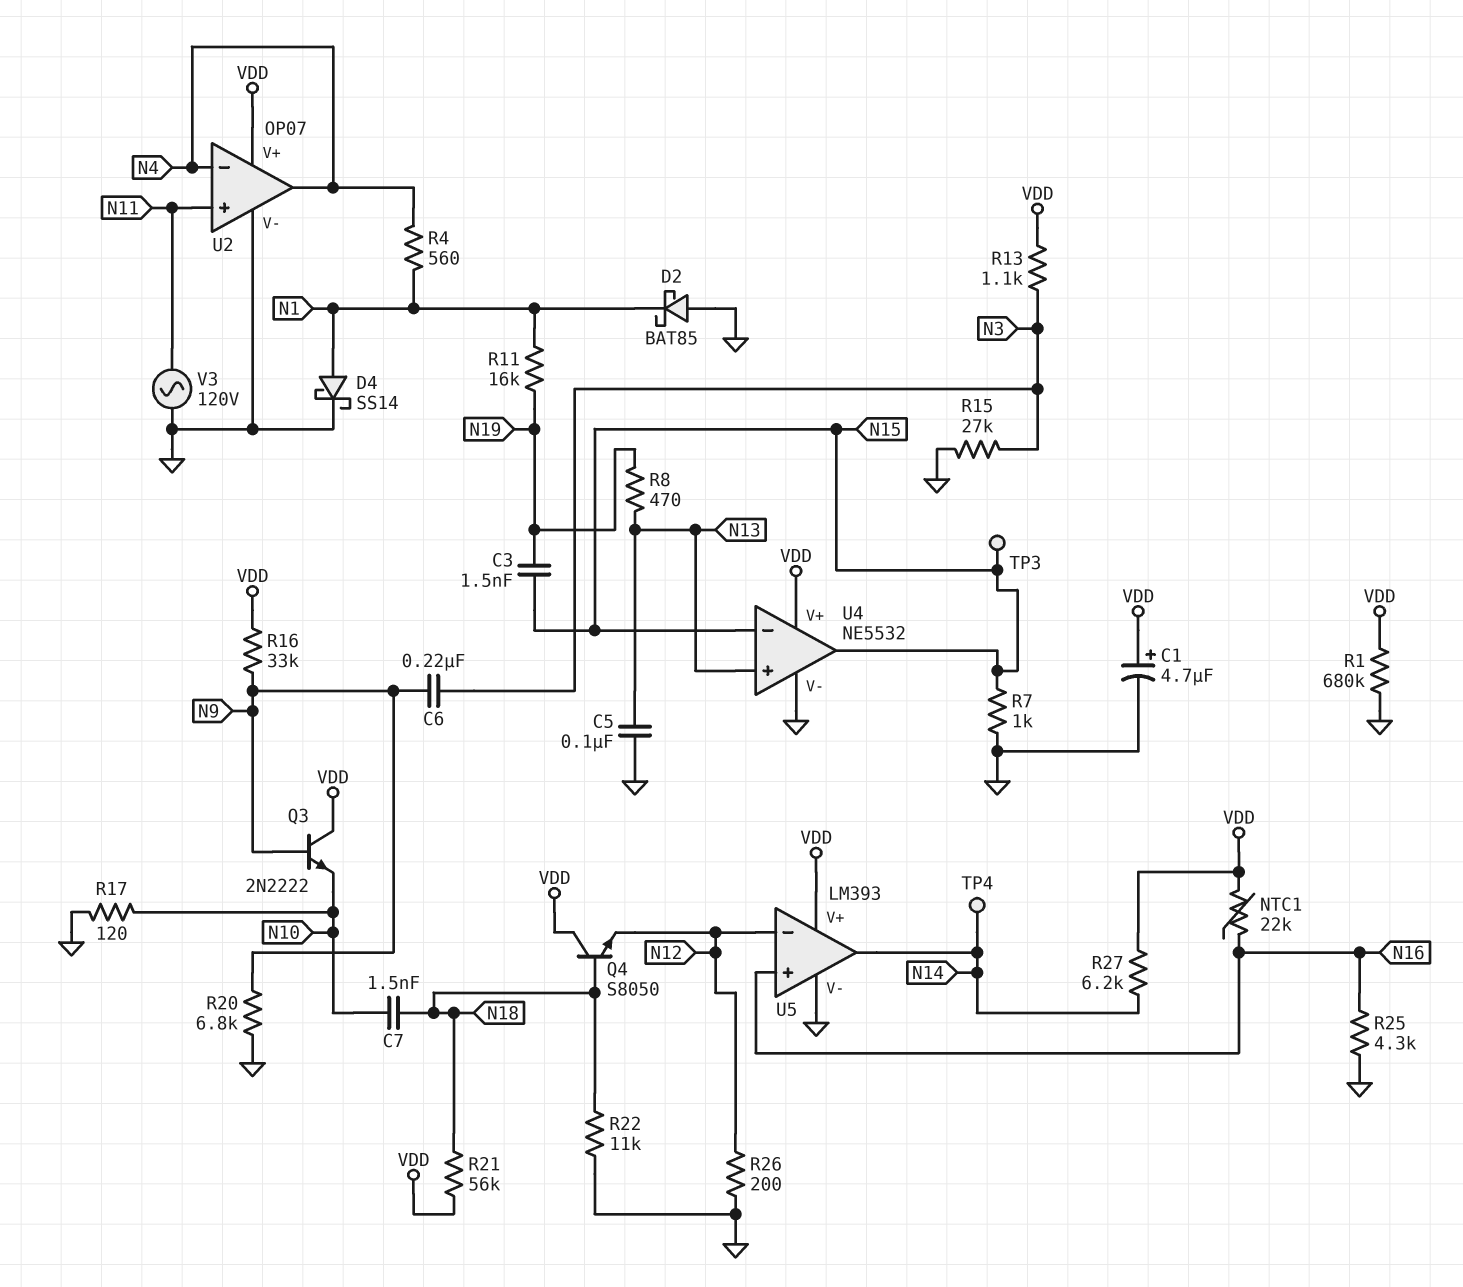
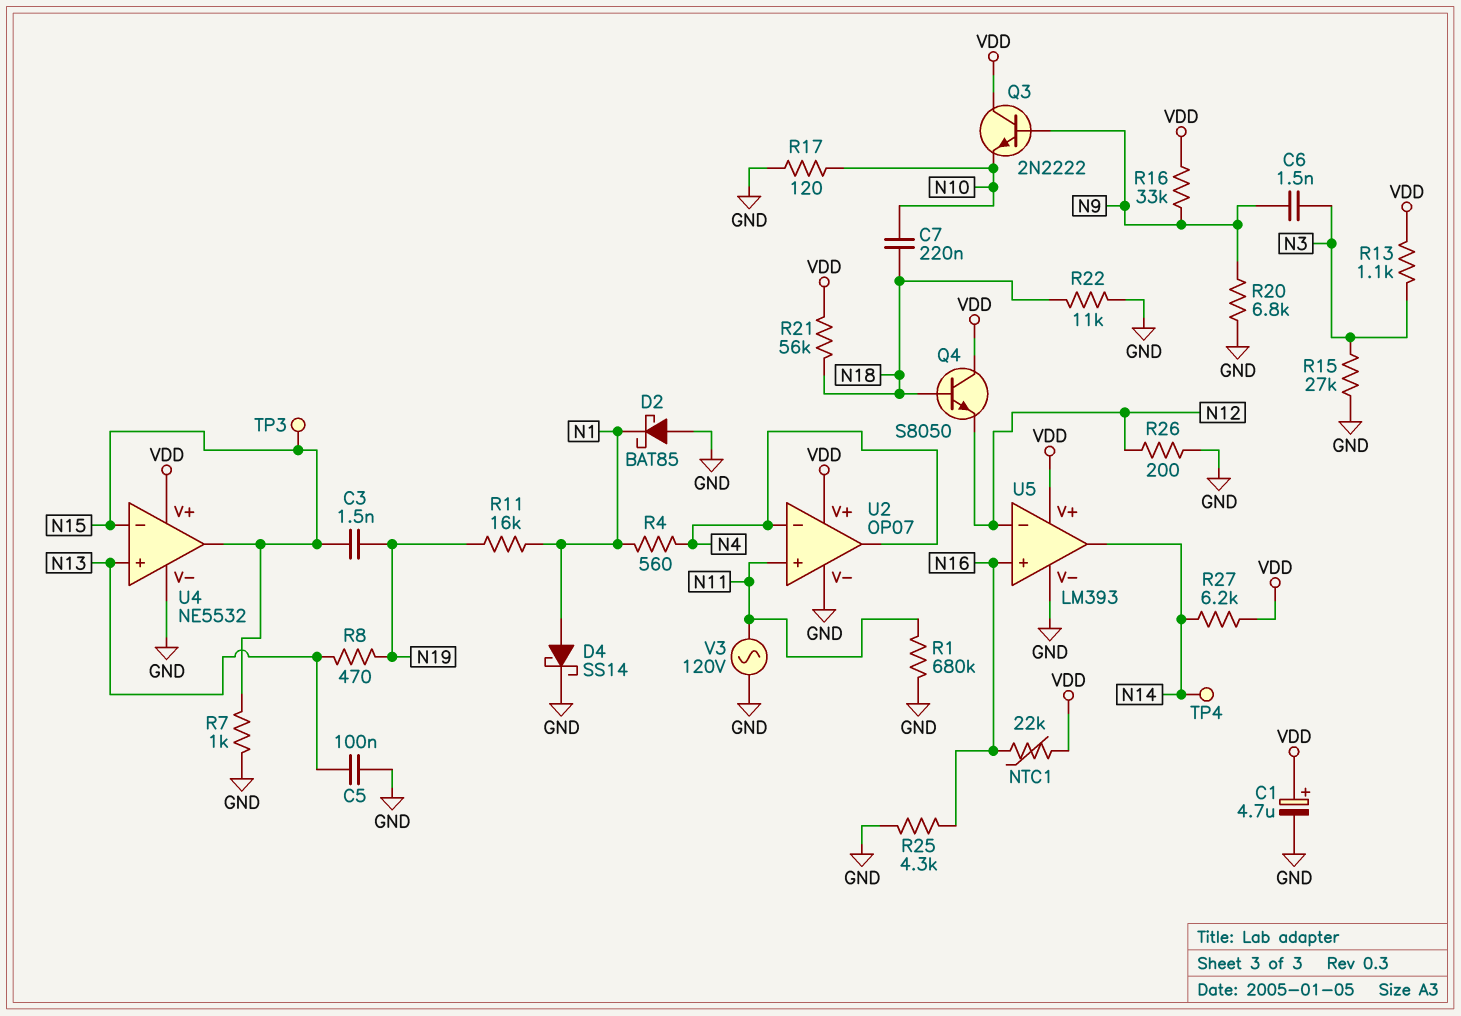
C6: 220nF (N3, N9) -> 1.5nF (N3, N9)
C7: 1.5nF (N10, N18) -> 220nF (N10, N18)
R1: 680k (GND, VDD) -> 680k (GND, N11)

